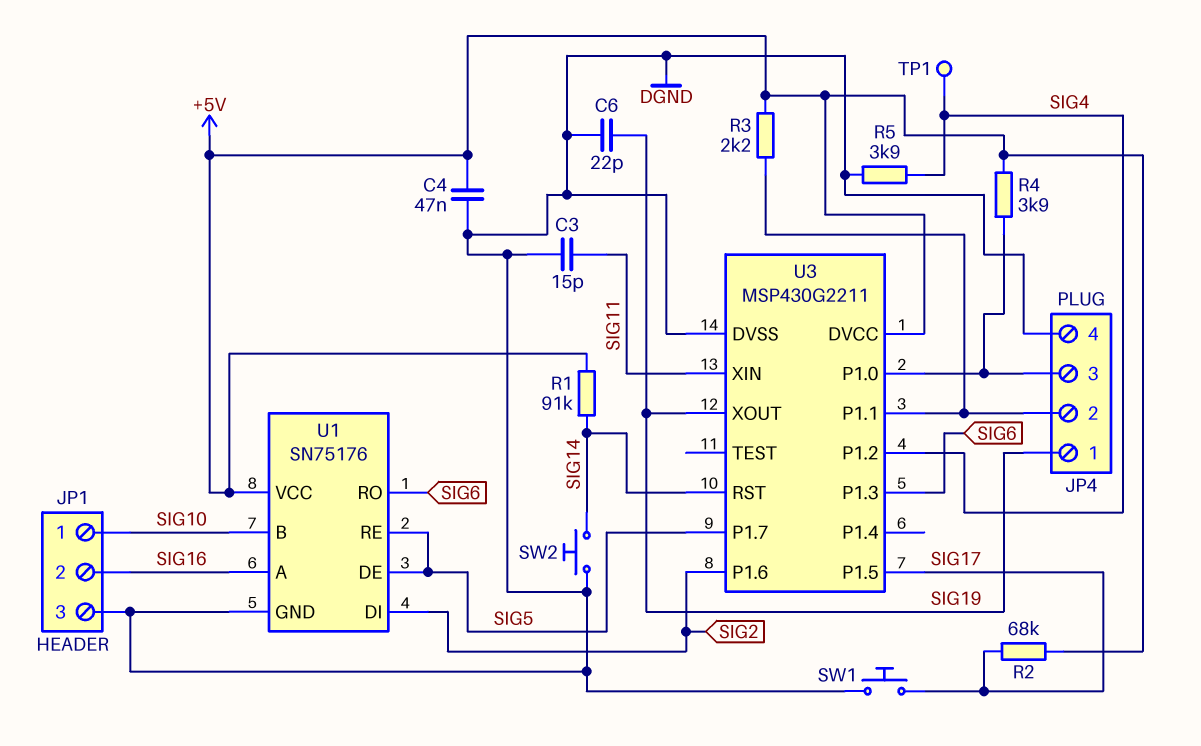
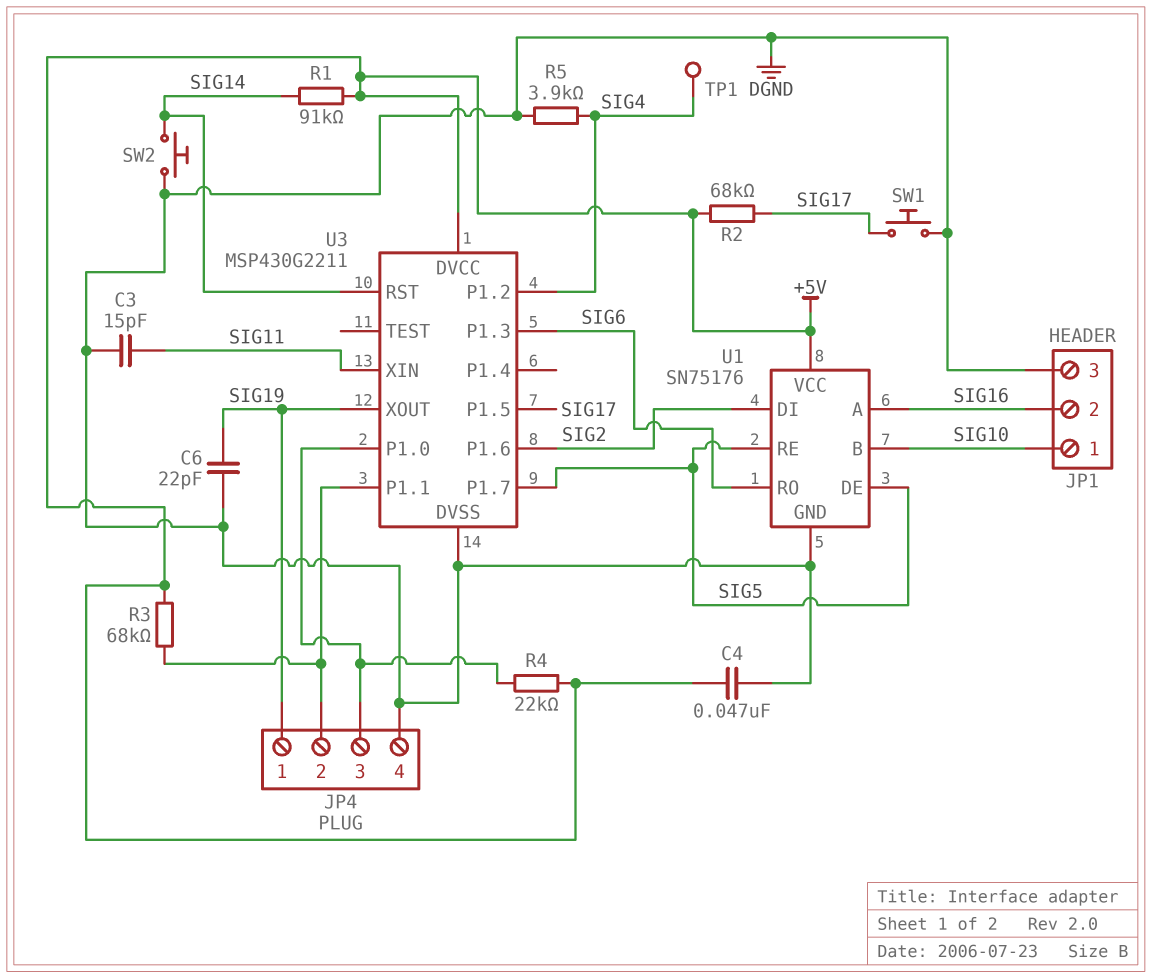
R3: 2.2k (+5V, JP4/2) -> 68k (+5V, JP4/2)
R4: 3.9k (+5V, JP4/3) -> 22k (+5V, JP4/3)

